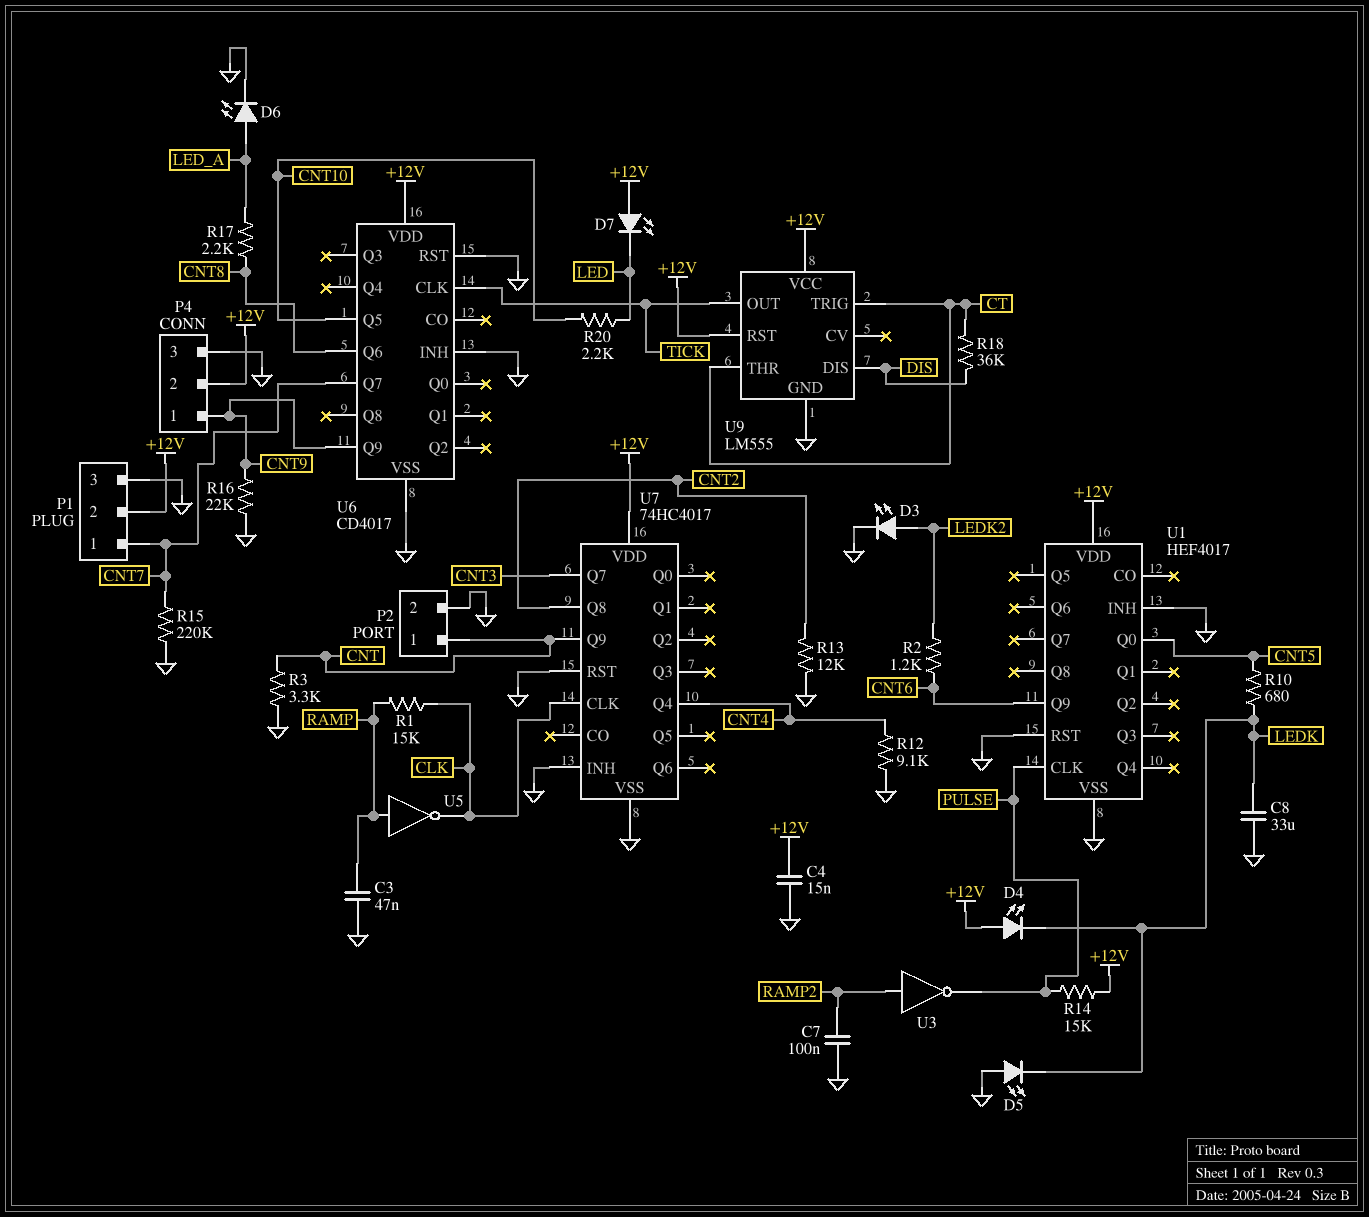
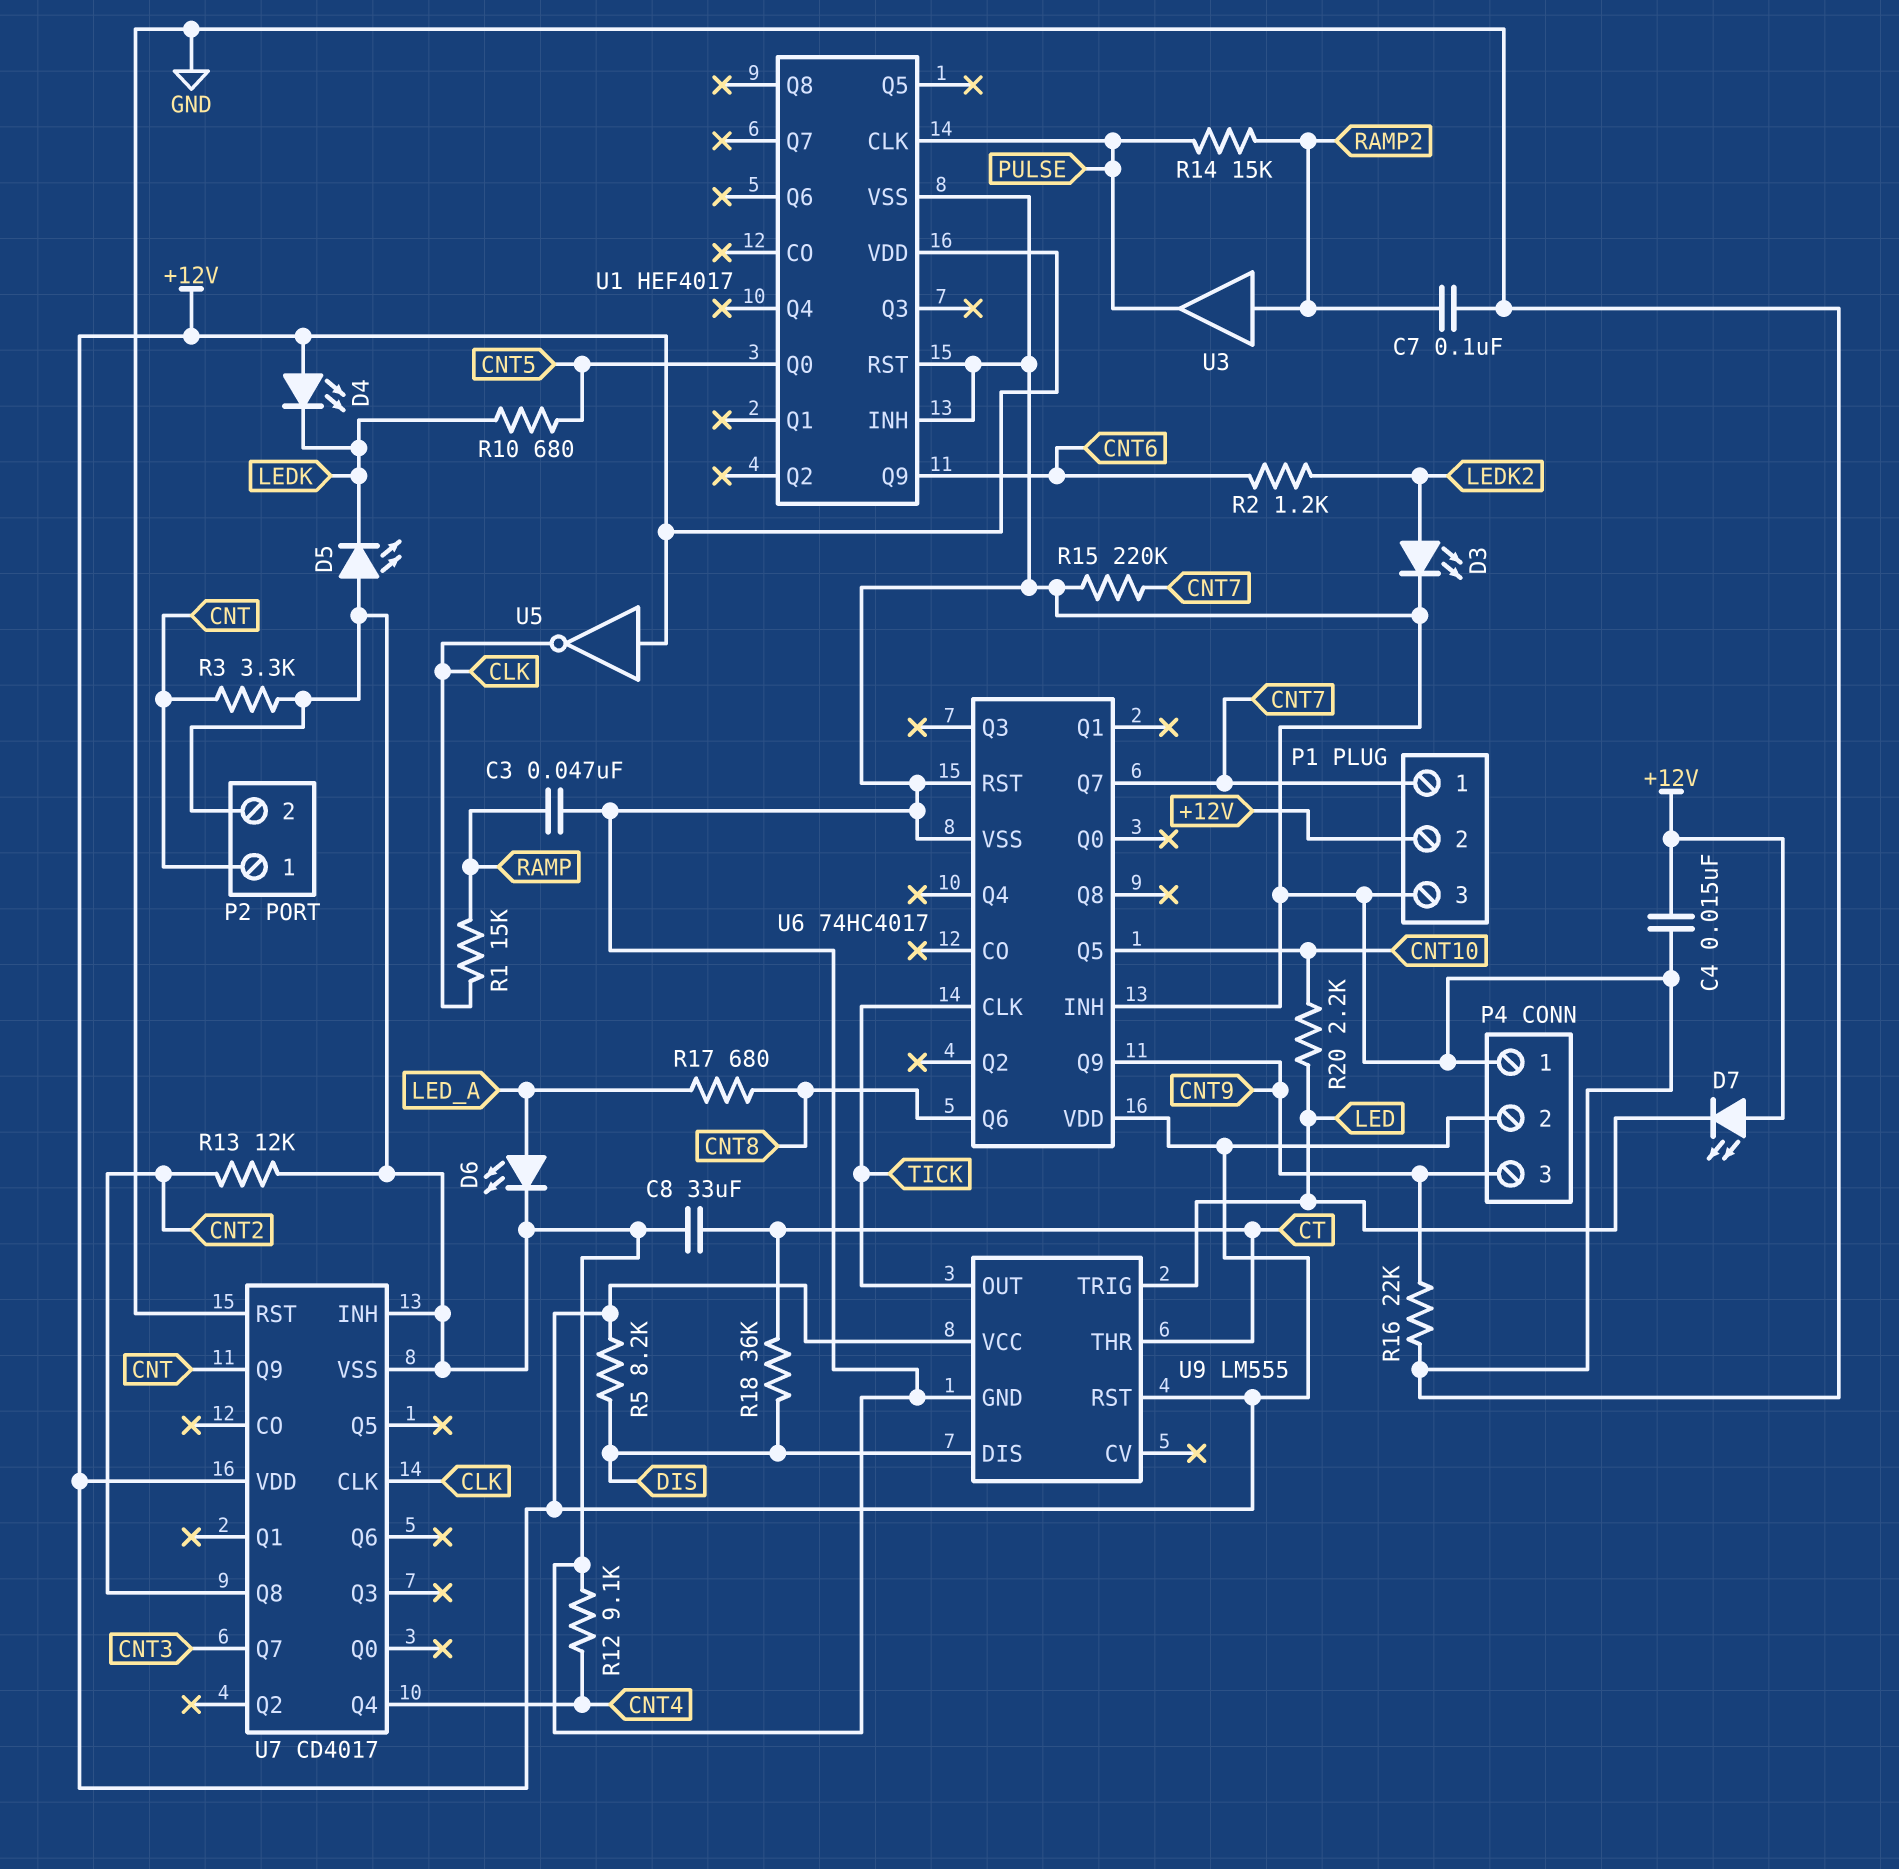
C8: 33uF (GND, LEDK) -> 33uF (CT, GND)
P4 pin 1: CNT9 -> GND
P4 pin 3: GND -> CNT9
R5: none -> 8.2k (+12V, DIS)
R14: 15k (+12V, PULSE) -> 15k (PULSE, RAMP2)
R17: 2.2k (CNT8, LED_A) -> 680 (CNT8, LED_A)
U3: NOT (in RAMP2, out PULSE) -> buffer (in RAMP2, out PULSE)
U5: NOT (in RAMP, out CLK) -> NOT (in +12V, out CLK)
U6: CD4017 -> 74HC4017
U7: 74HC4017 -> CD4017
U9 pin TRIG: CT -> LED

